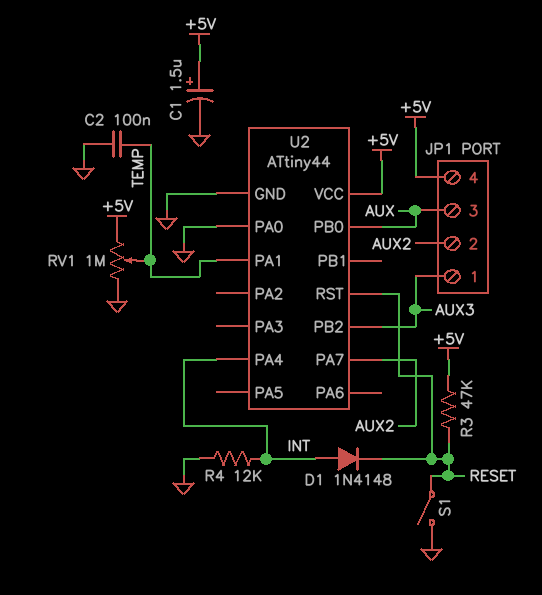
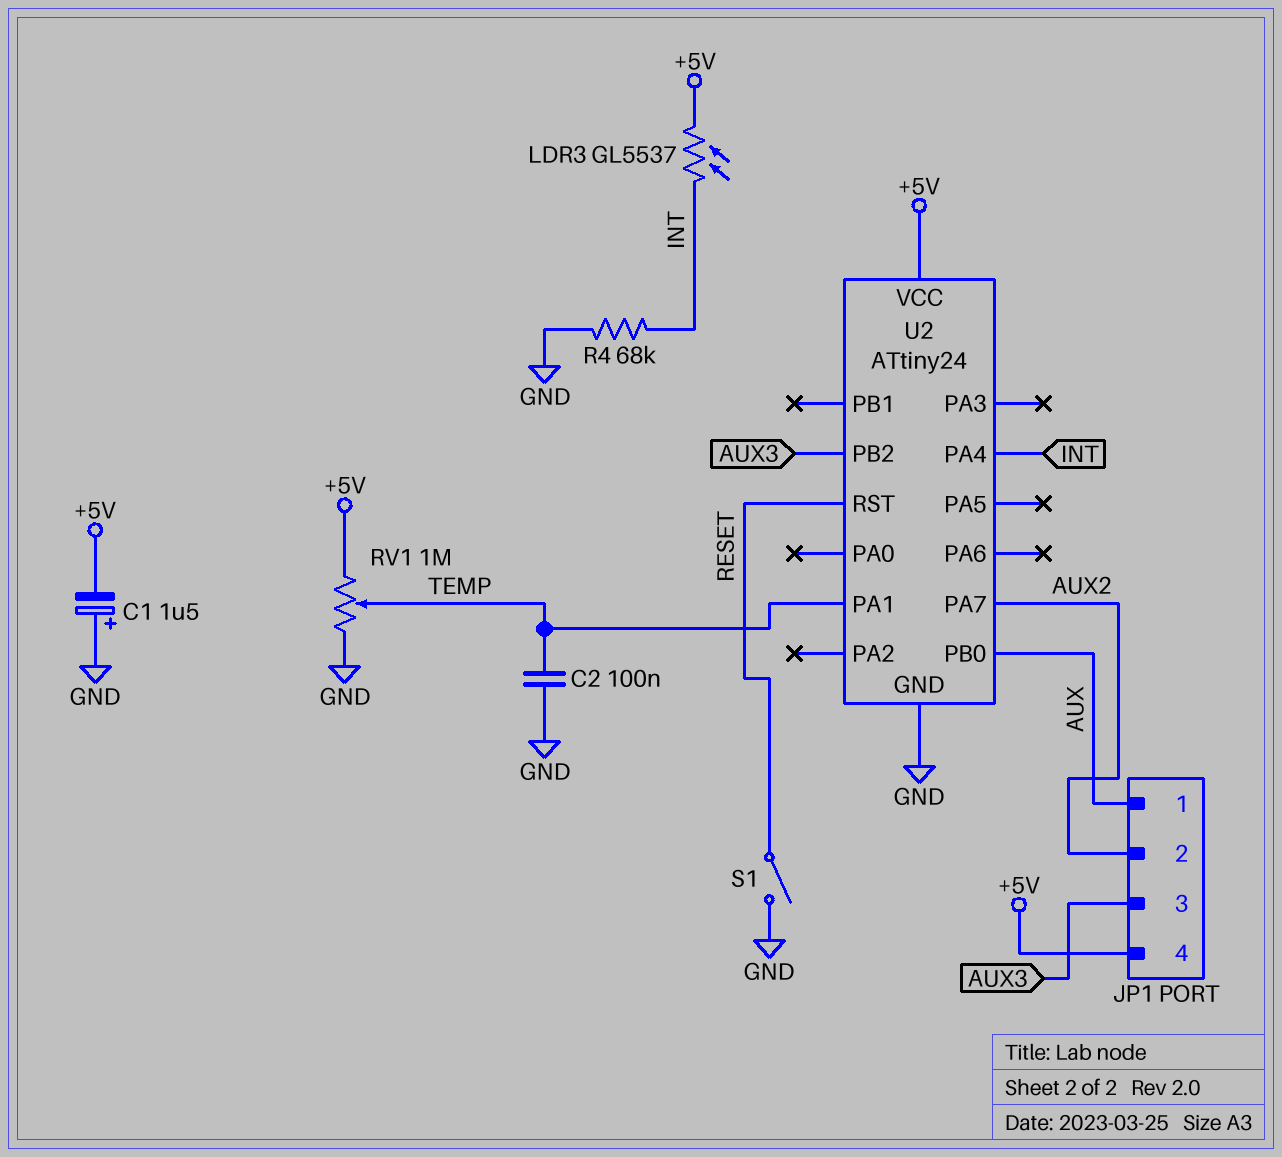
C1: 1.5uF (plus +5V, minus GND) -> 1.5uF (plus GND, minus +5V)
D1: diode 1N4148 (A INT, K RESET) -> none
JP1 pin 1: AUX3 -> AUX
JP1 pin 3: AUX -> AUX3
LDR3: none -> GL5537 (+5V, INT)
R3: 47k (+5V, RESET) -> none
R4: 12k (GND, INT) -> 68k (GND, INT)
U2: ATtiny44 -> ATtiny24
U2 pin PA0: GND -> none

